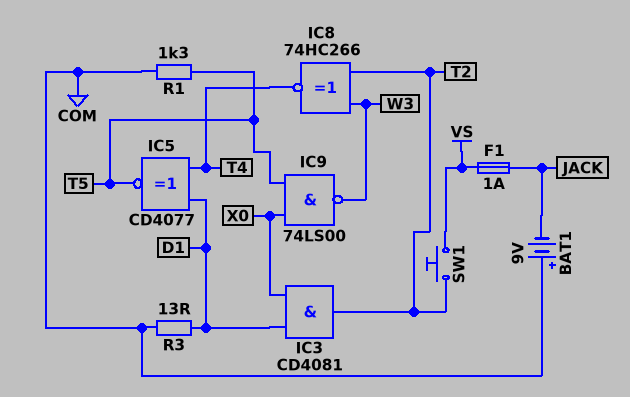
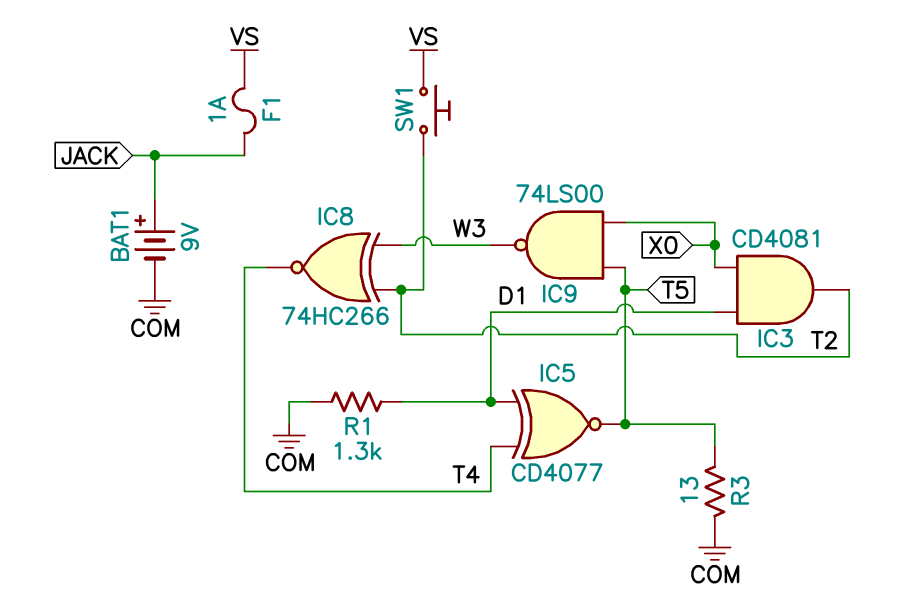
BAT1: 9V (plus COM, minus JACK) -> 9V (plus JACK, minus COM)
R1: 1.3k (COM, T5) -> 1.3k (COM, D1)
R3: 13 (COM, D1) -> 13 (COM, T5)

